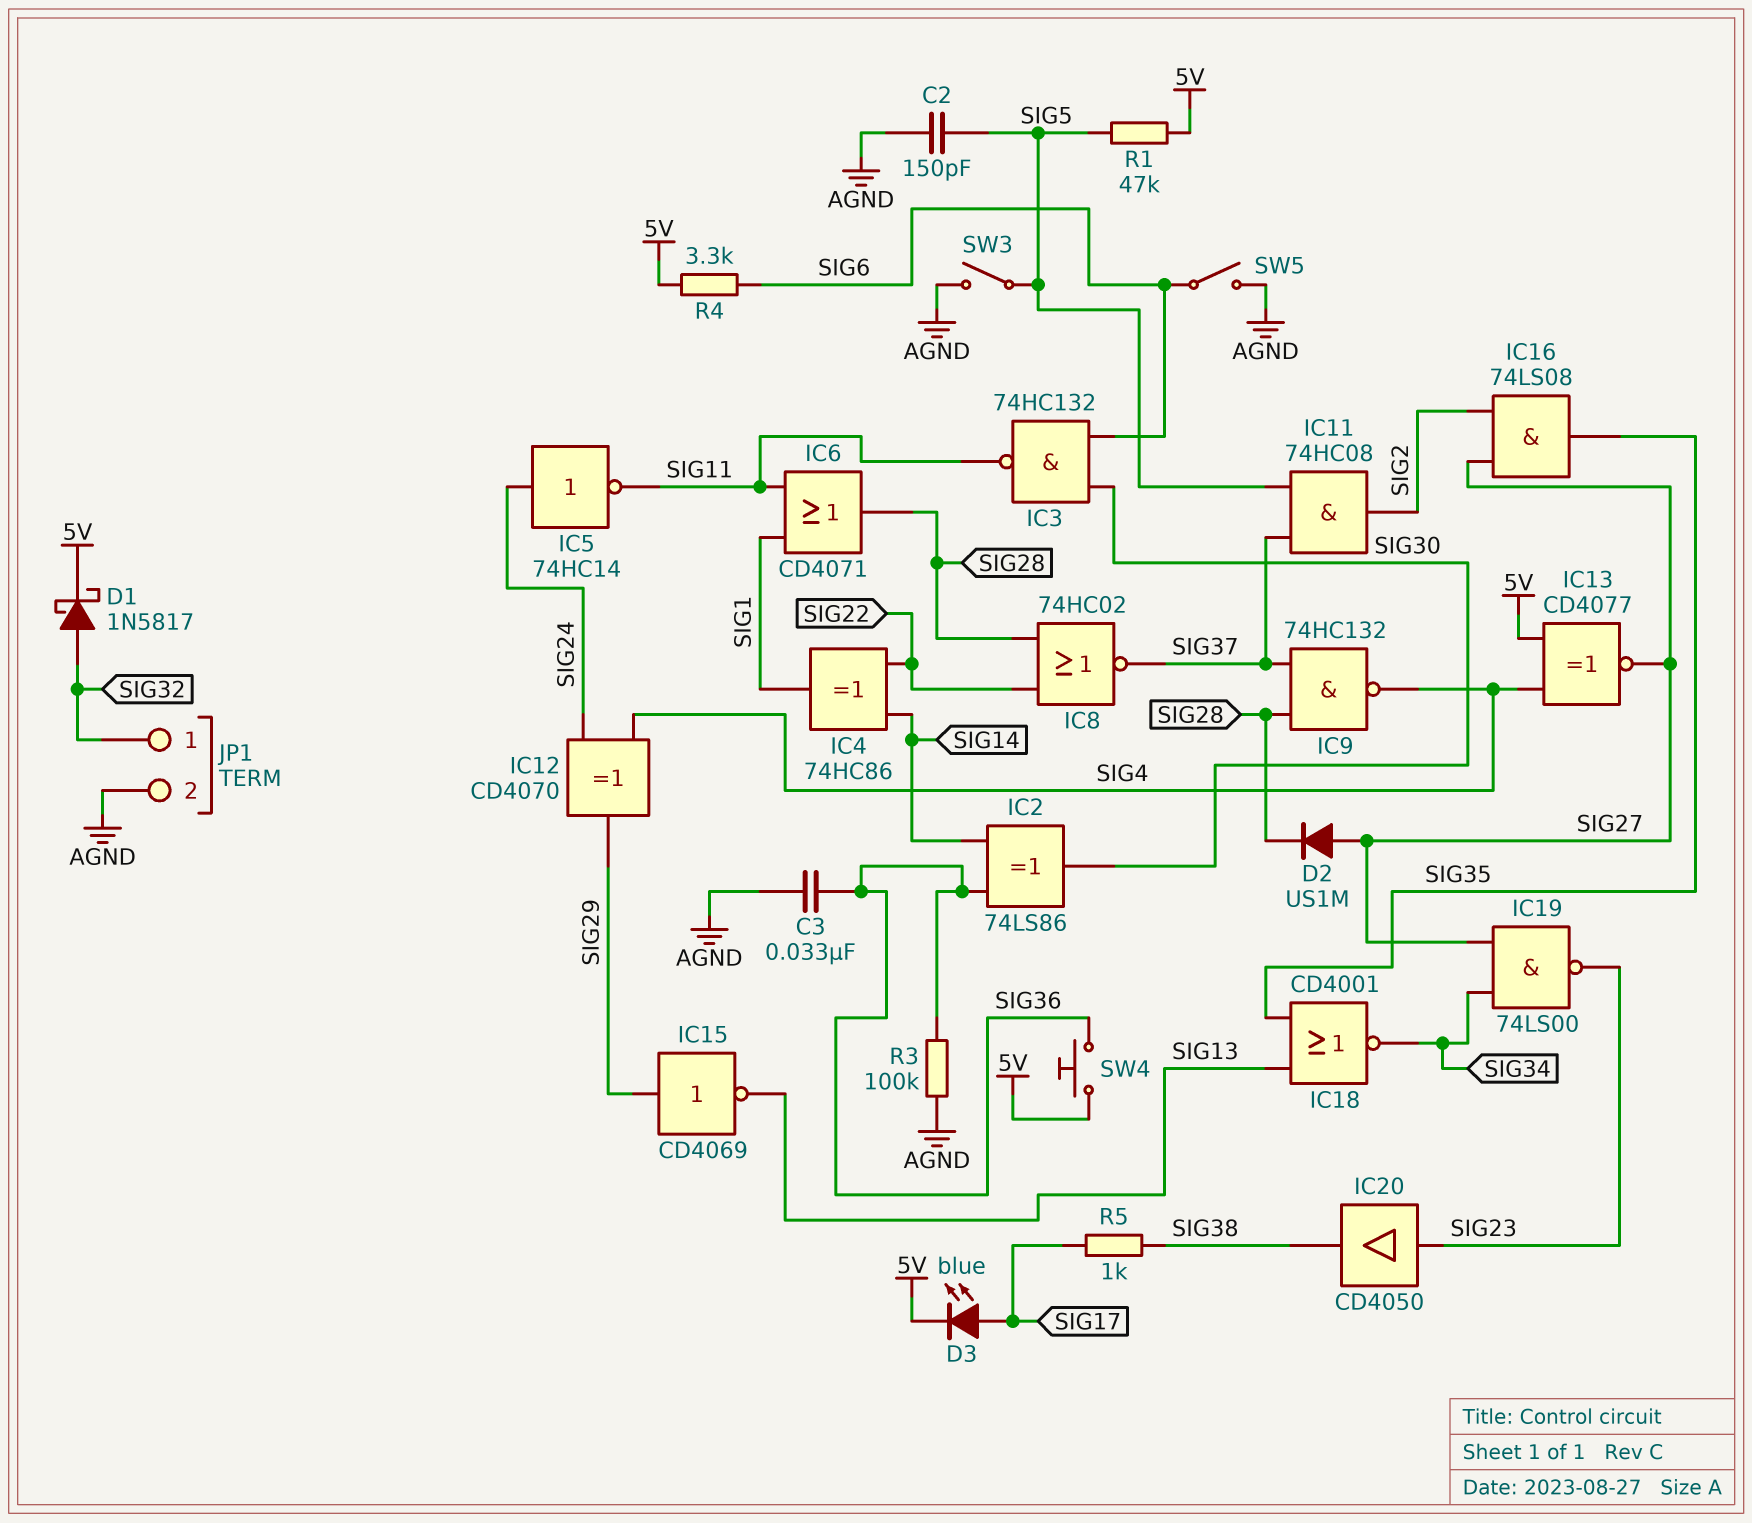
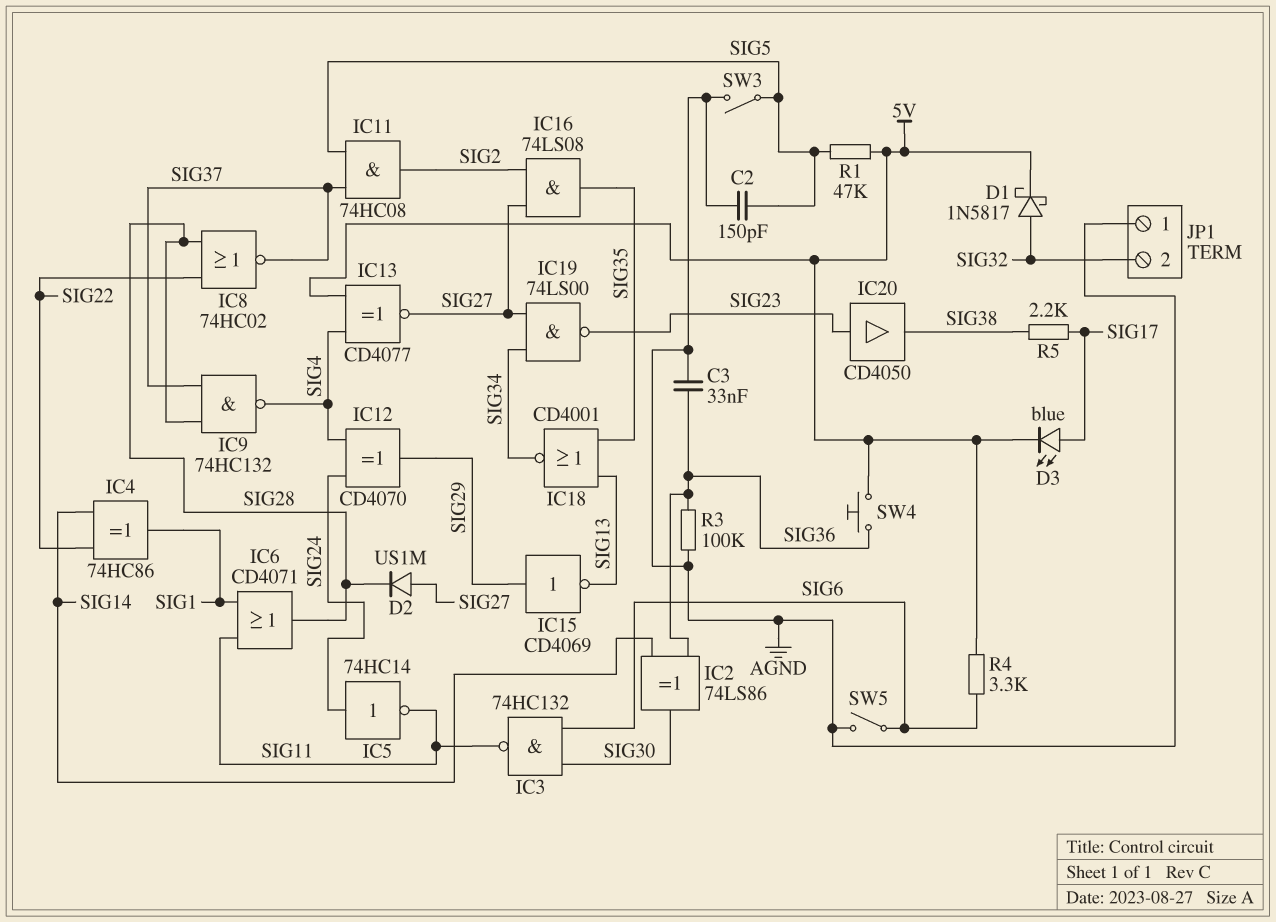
JP1 pin 1: SIG32 -> AGND
JP1 pin 2: AGND -> SIG32
R5: 1k (SIG17, SIG38) -> 2.2k (SIG17, SIG38)

